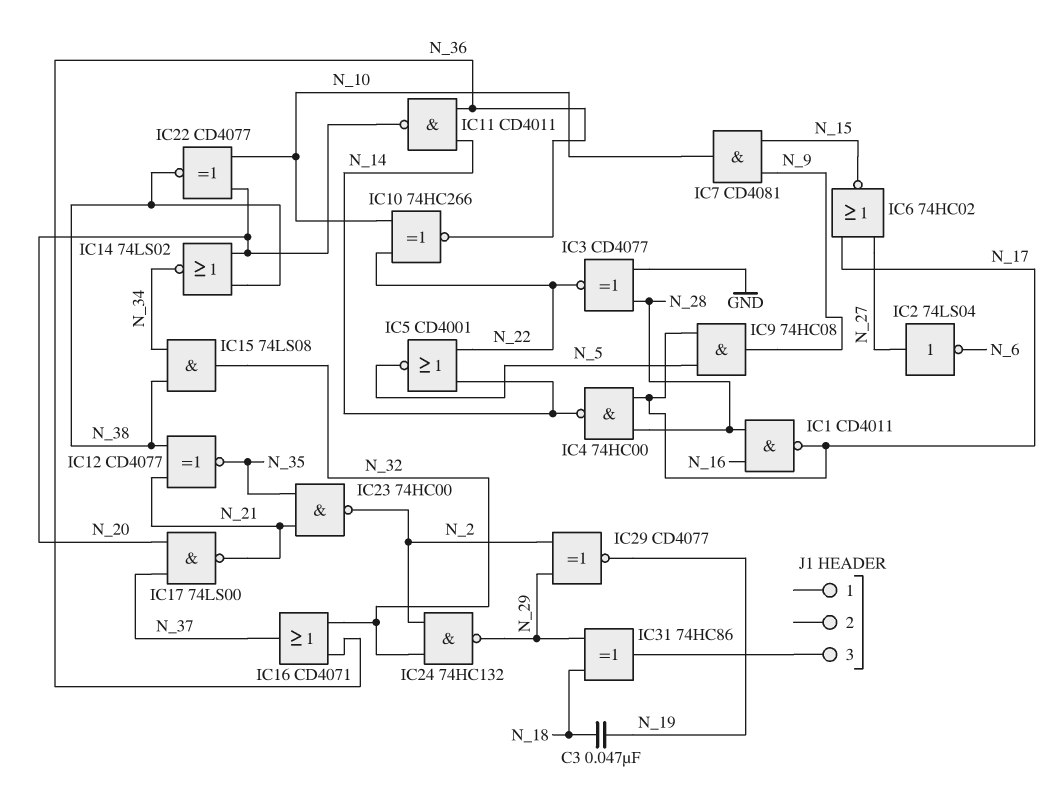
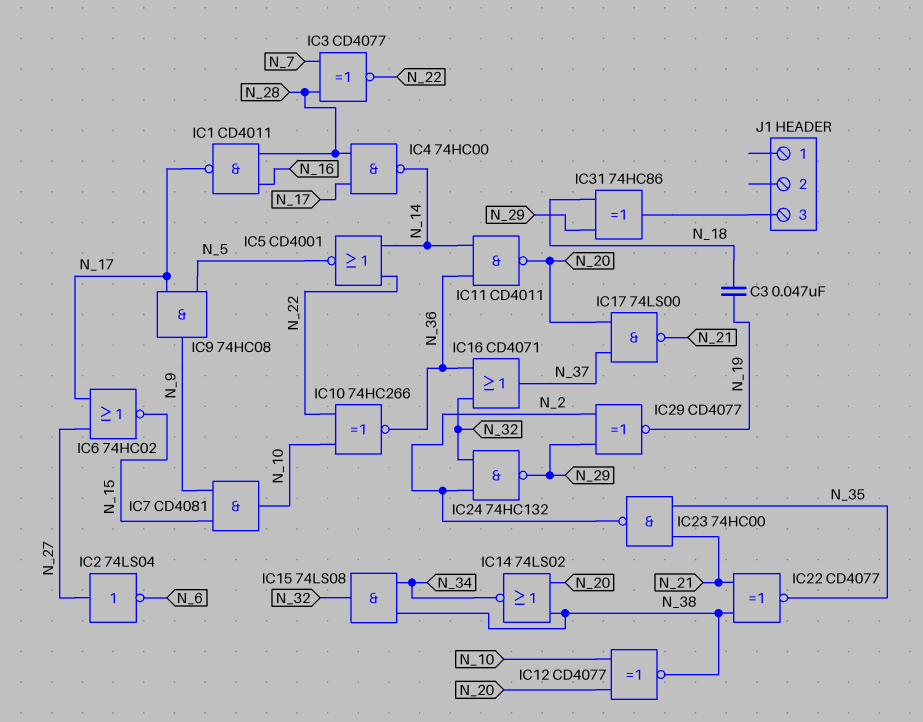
IC3: XNOR CD4077 (in GND, in N_28, out N_22) -> XNOR CD4077 (in N_7, in N_28, out N_22)
IC12: XNOR CD4077 (in N_21, in N_38, out N_35) -> XNOR CD4077 (in N_10, in N_20, out N_38)
IC22: XNOR CD4077 (in N_10, in N_20, out N_38) -> XNOR CD4077 (in N_21, in N_38, out N_35)

